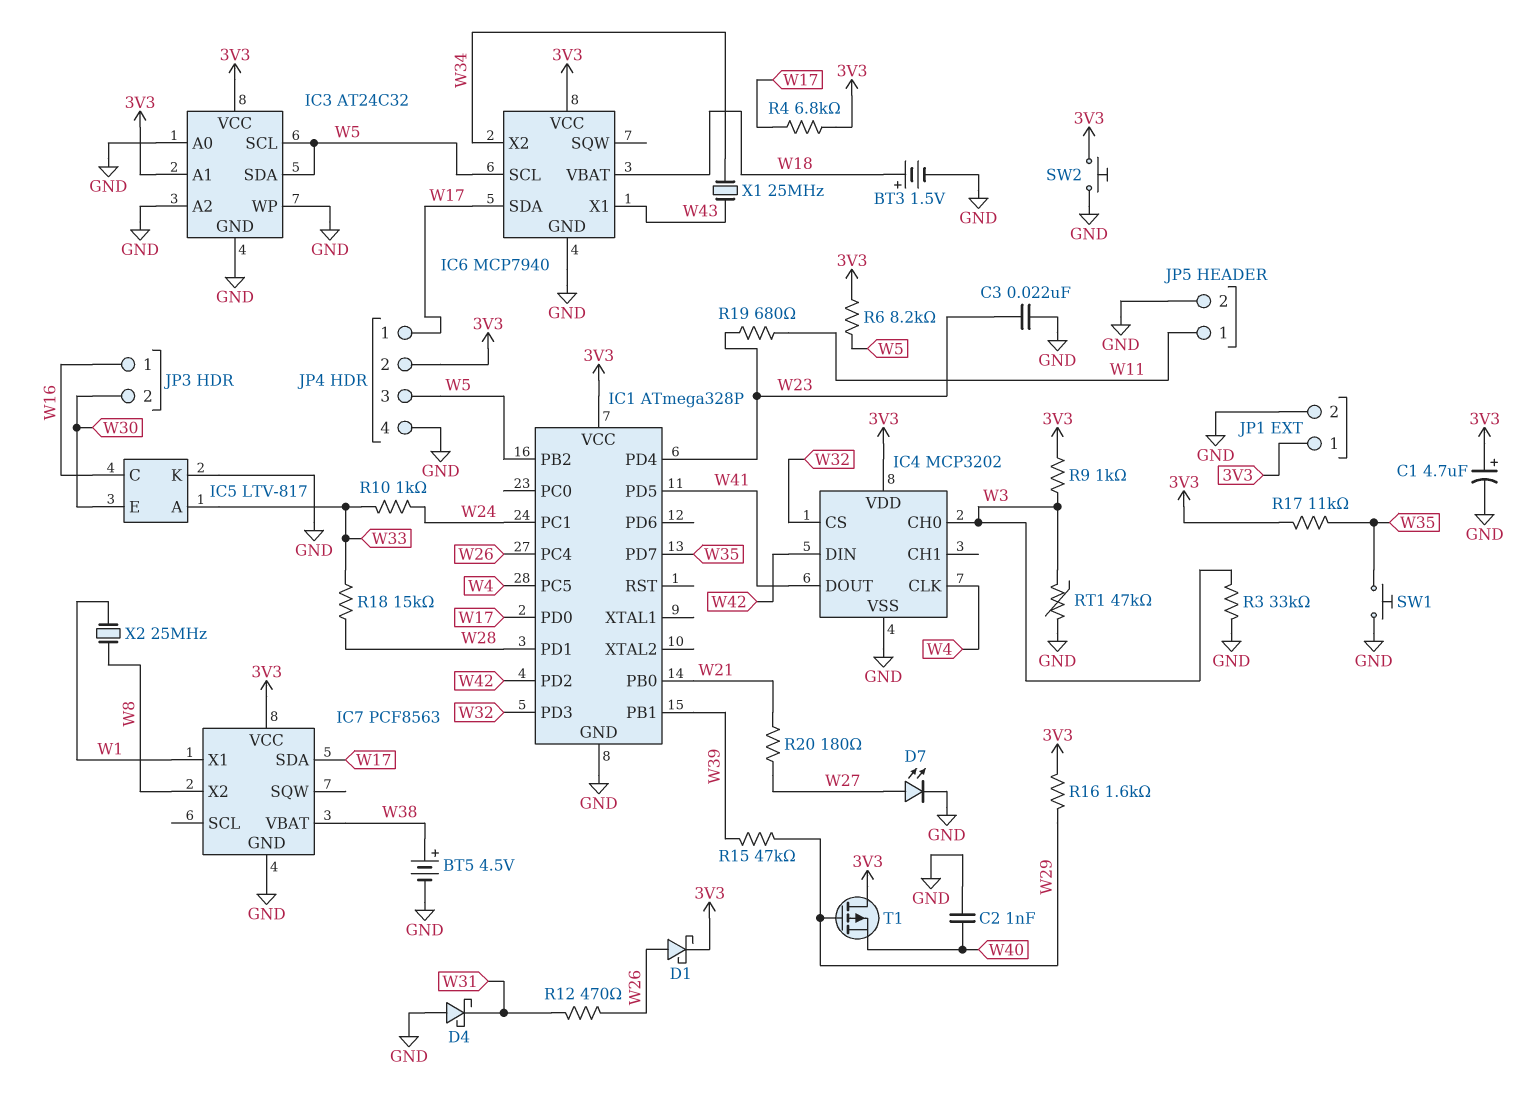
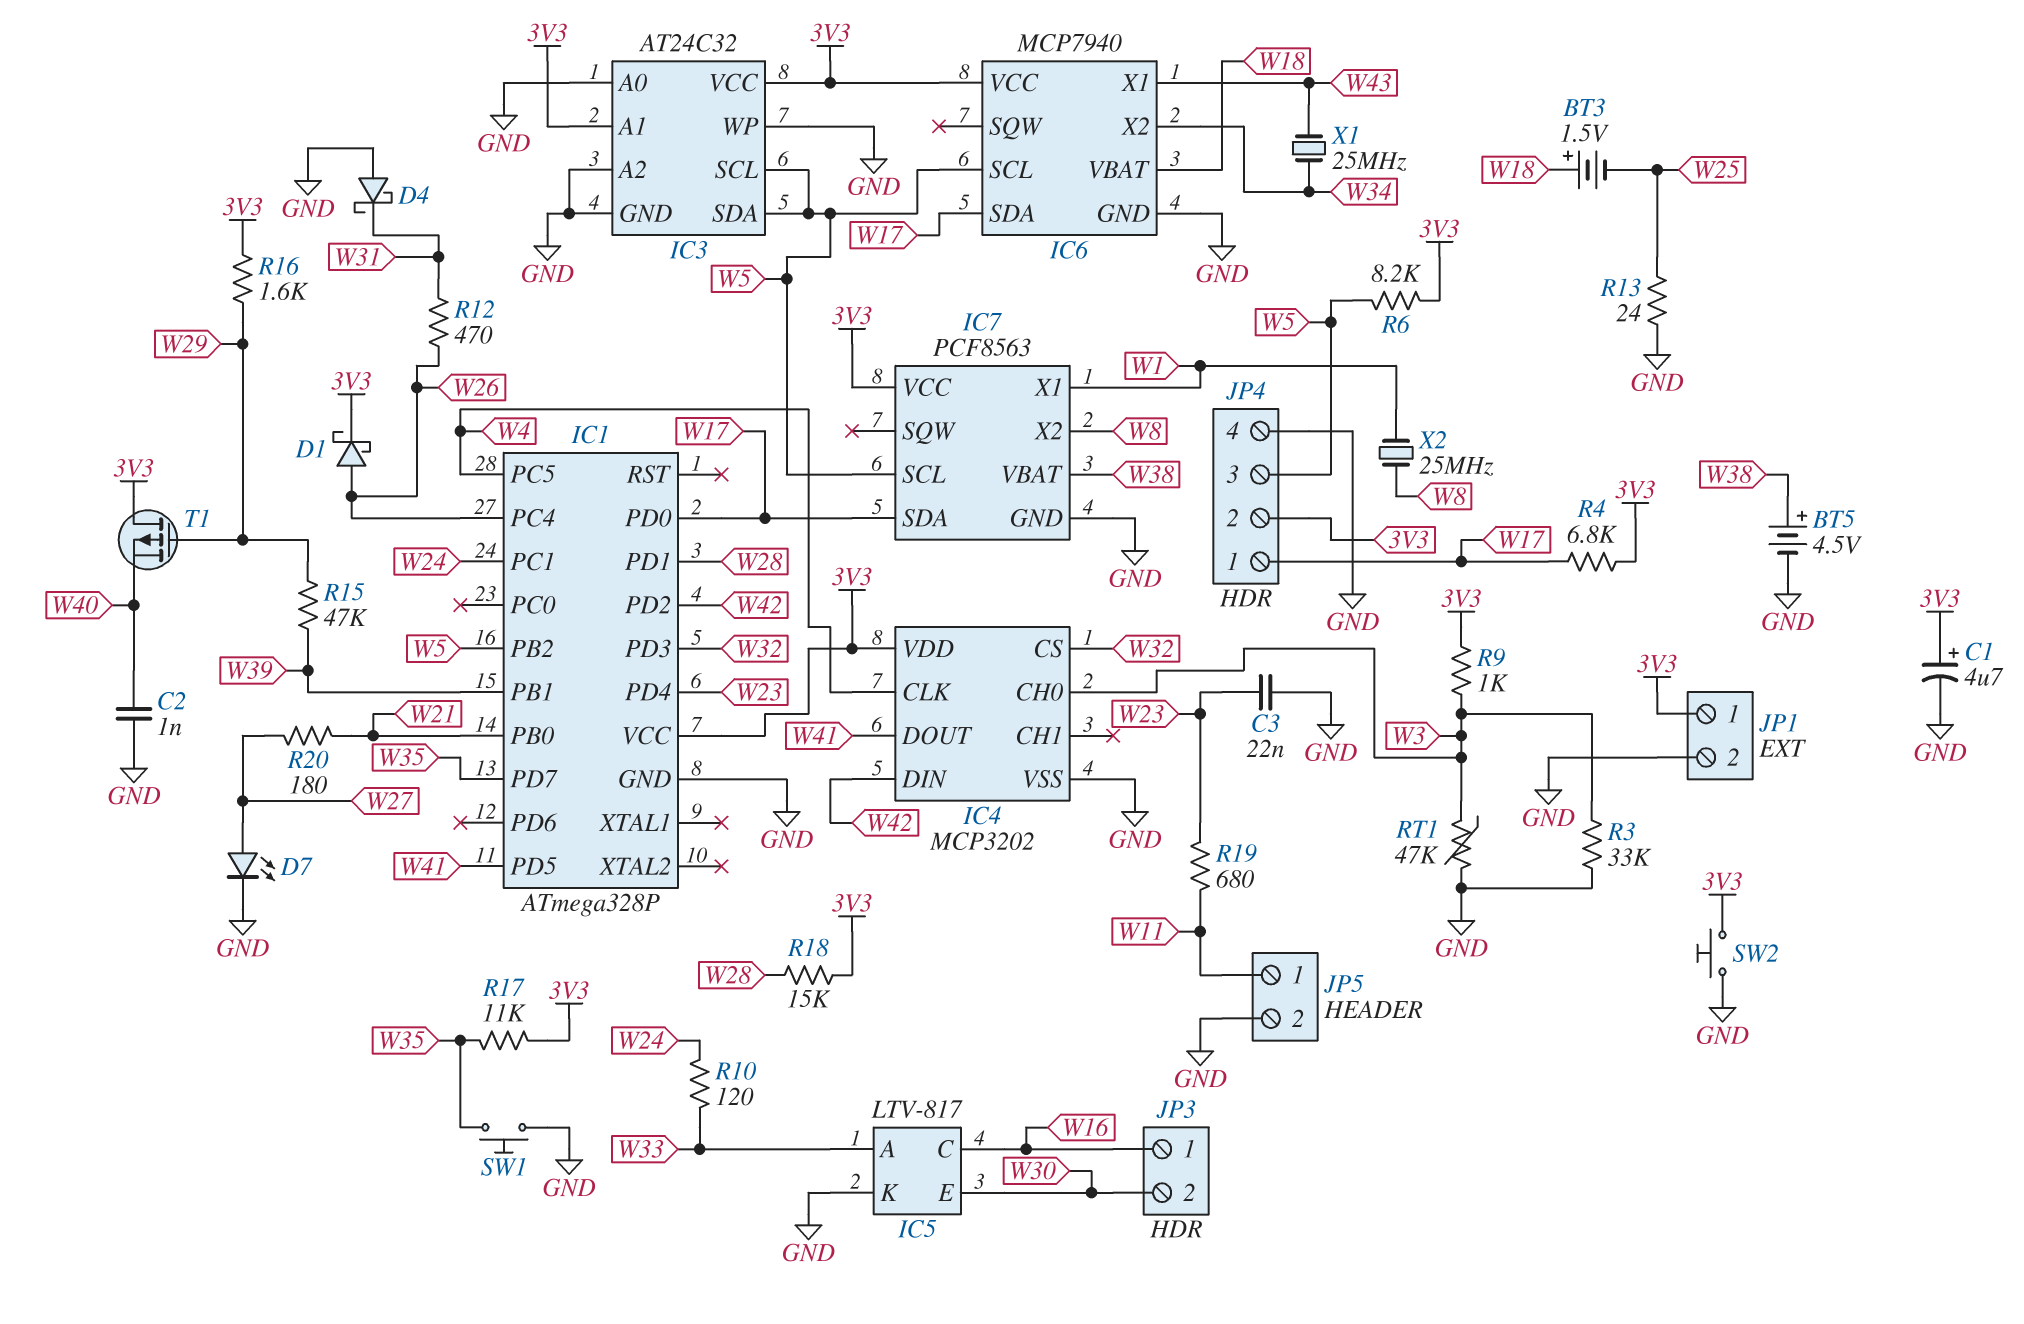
BT3: 1.5V (plus W18, minus GND) -> 1.5V (plus W18, minus W25)
IC7 pin SCL: none -> W5
R10: 1k (W24, W33) -> 120 (W24, W33)
R13: none -> 24 (GND, W25)
R18: 15k (W28, W33) -> 15k (3V3, W28)

